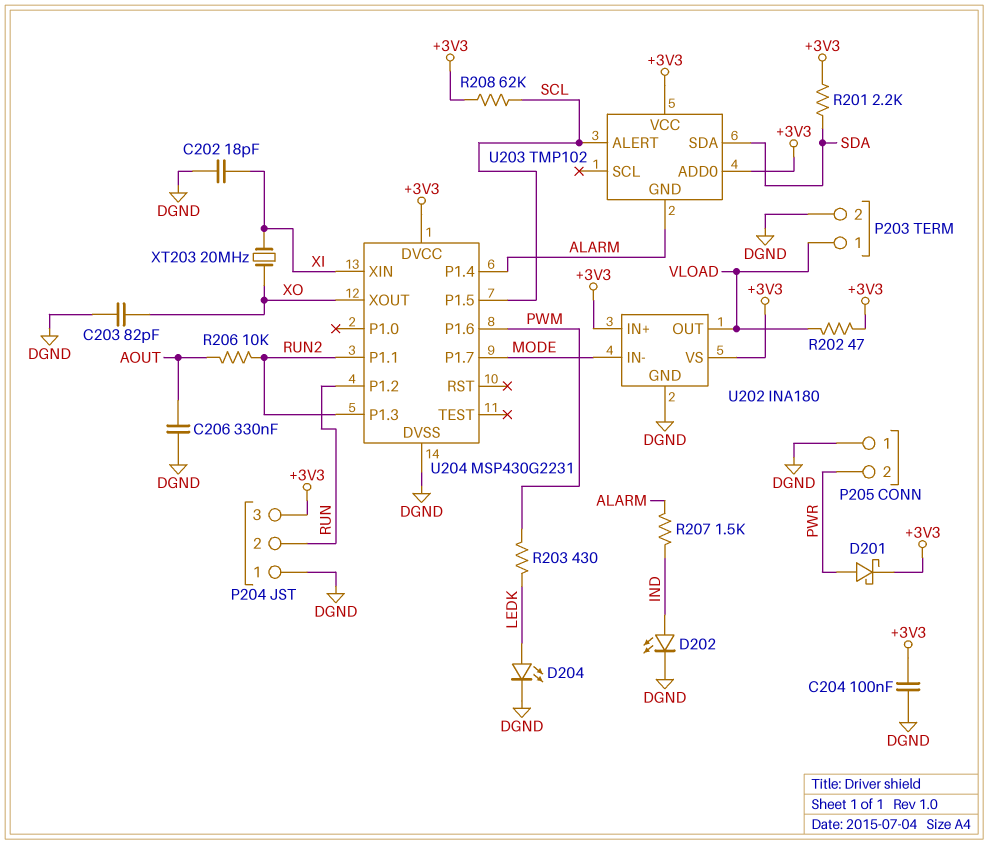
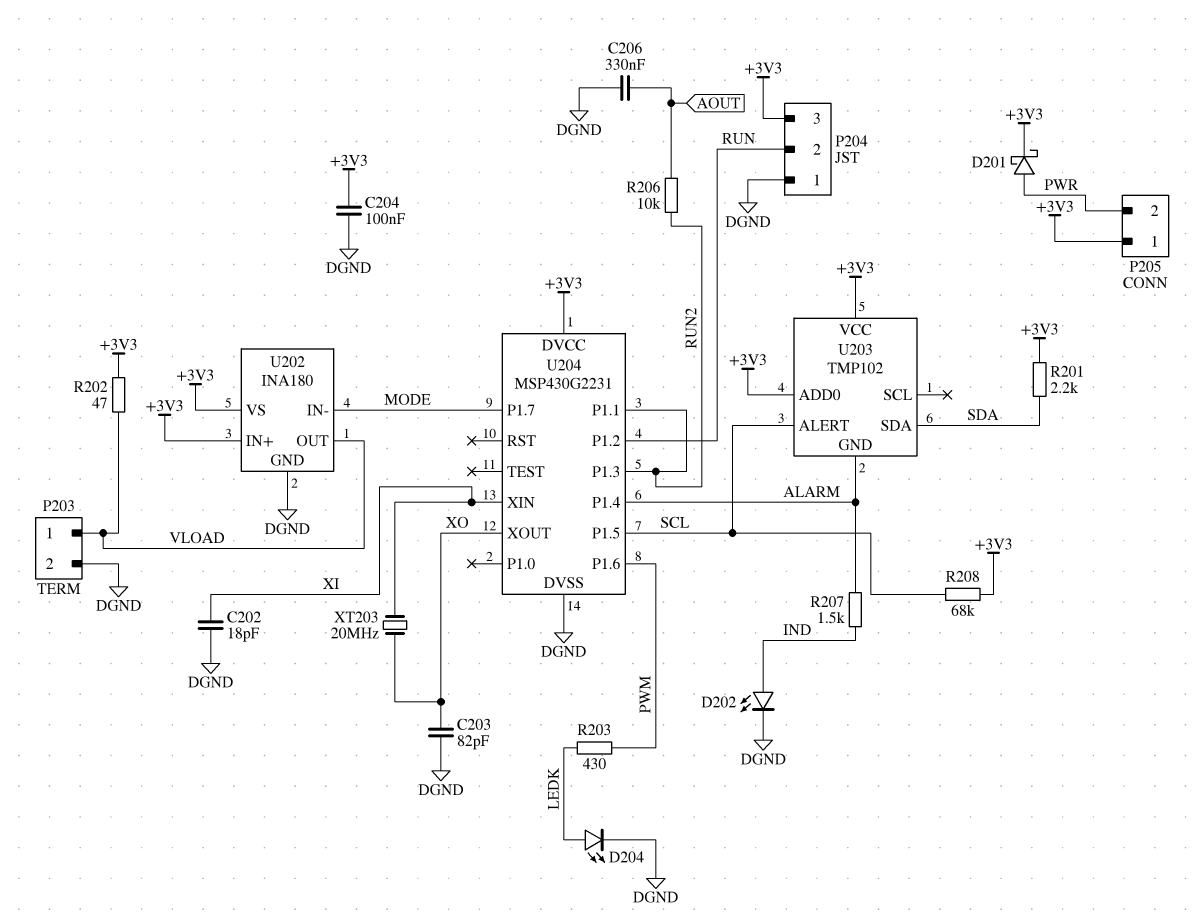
P205 pin 1: DGND -> +3V3
R208: 62k (+3V3, SCL) -> 68k (+3V3, SCL)

